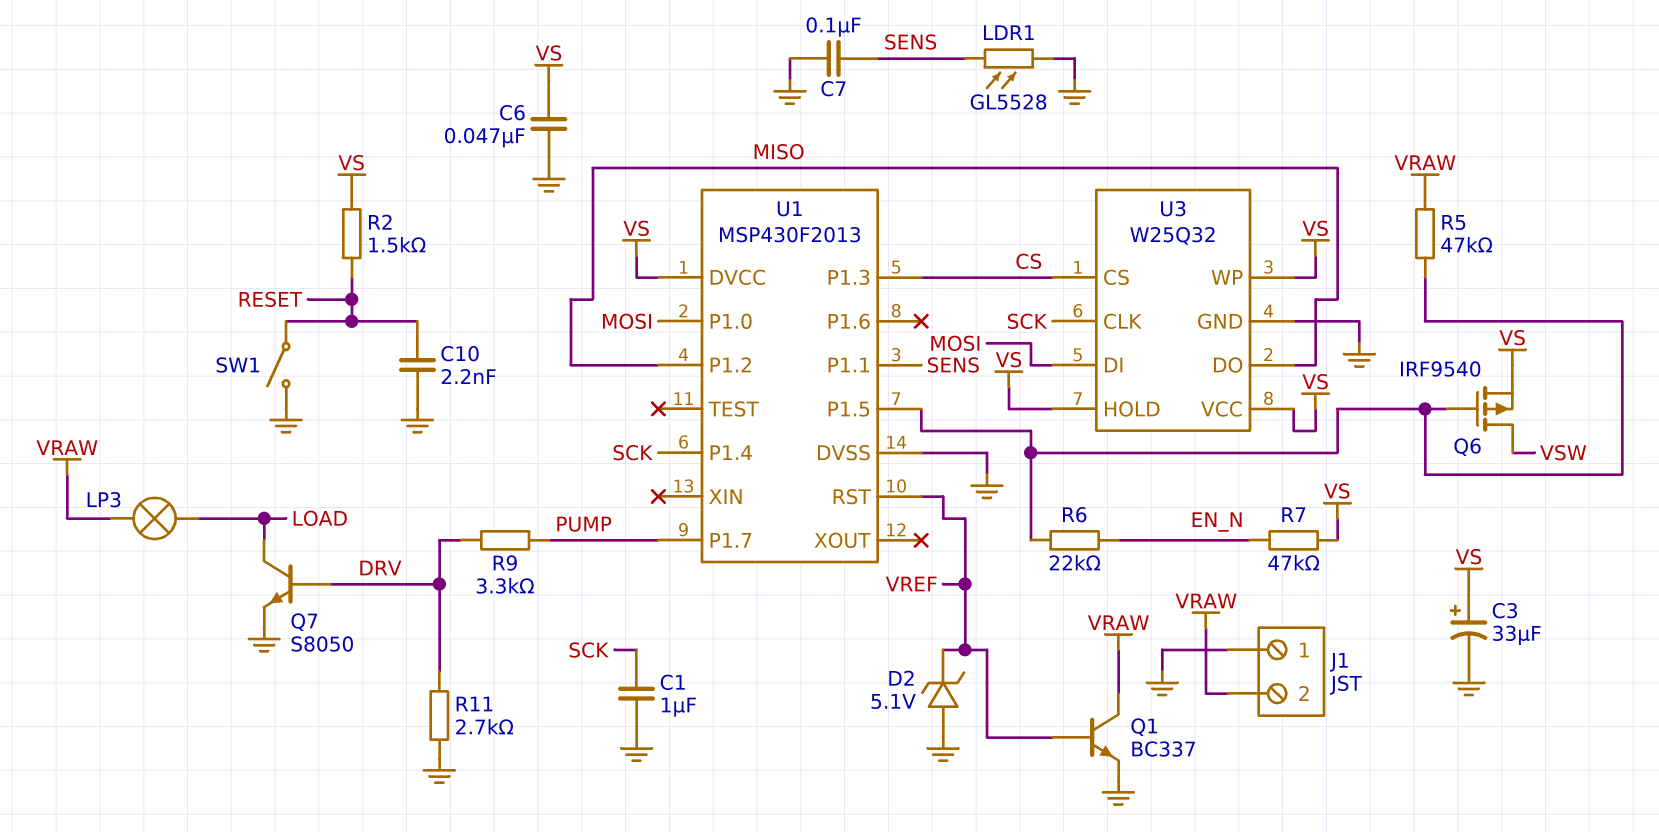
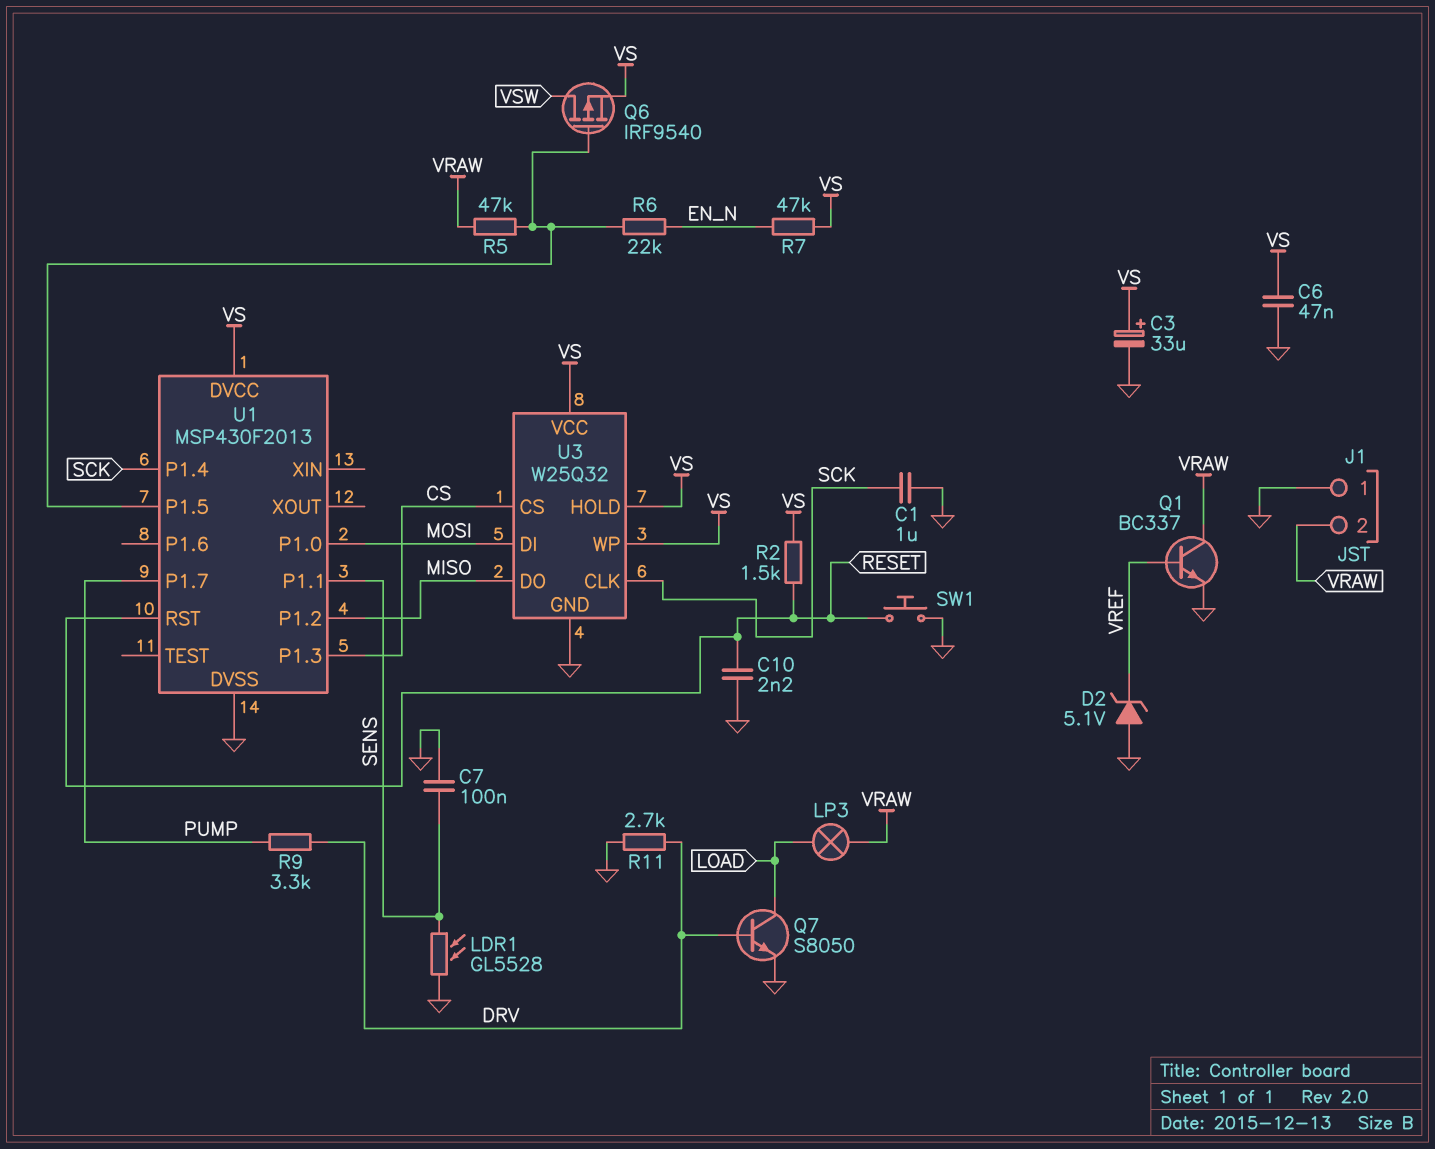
SW1: switch (GND, RESET) -> button (GND, RESET)
U1 pin RST: VREF -> RESET

